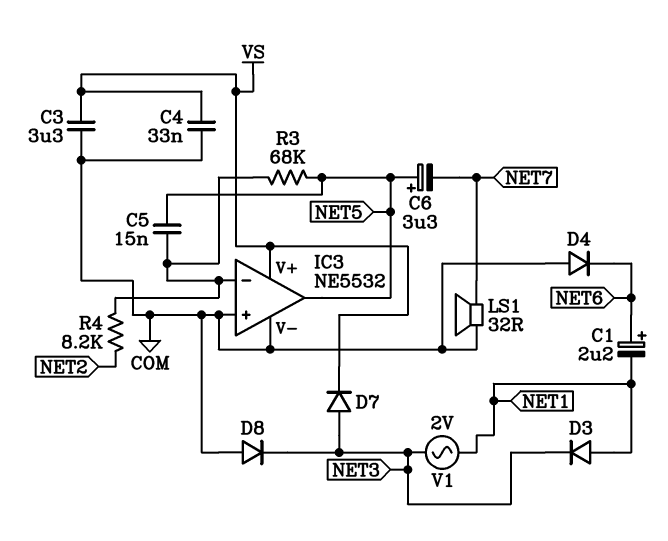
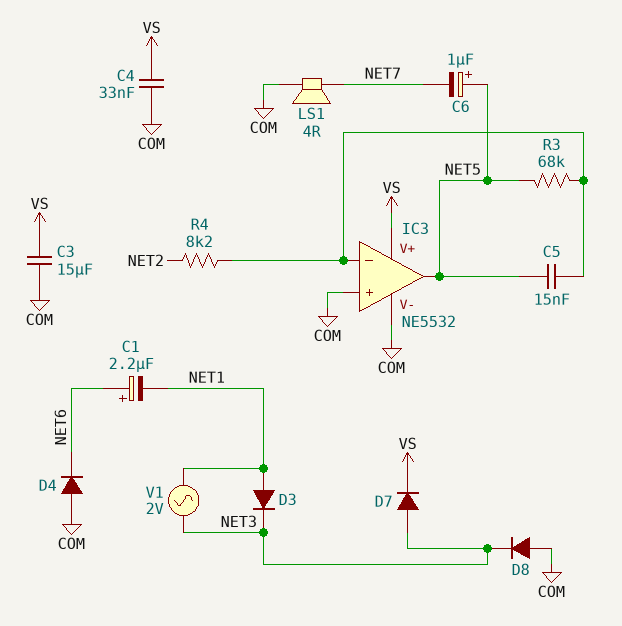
C3: 3.3uF (COM, VS) -> 15uF (COM, VS)
C6: 3.3uF (plus NET5, minus NET7) -> 1uF (plus NET5, minus NET7)
LS1: speaker 32R (COM, NET7) -> speaker 4R (COM, NET7)

